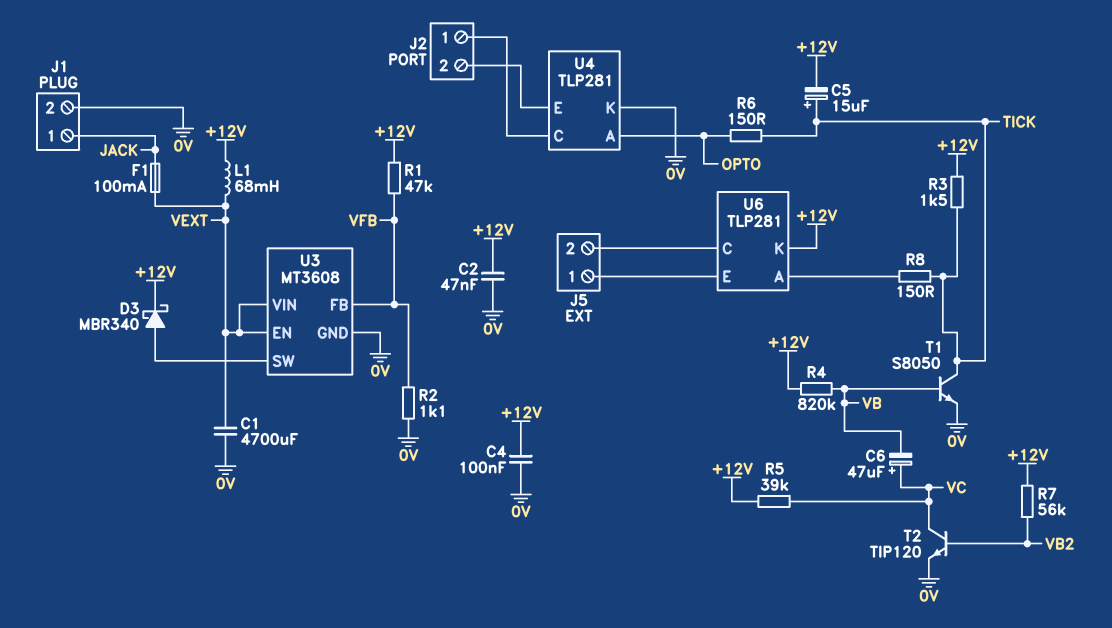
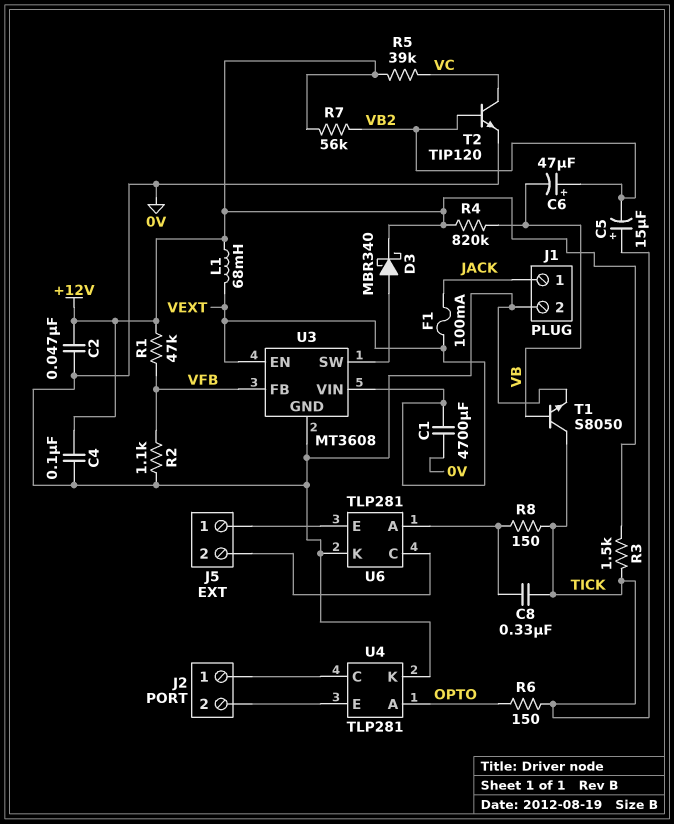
C5: 15uF (plus TICK, minus +12V) -> 15uF (plus TICK, minus VB2)
C6: 47uF (plus VC, minus VB) -> 47uF (plus VB2, minus VB)
C8: none -> 330nF (TICK, U6/A)
U6 pin K: +12V -> 0V

